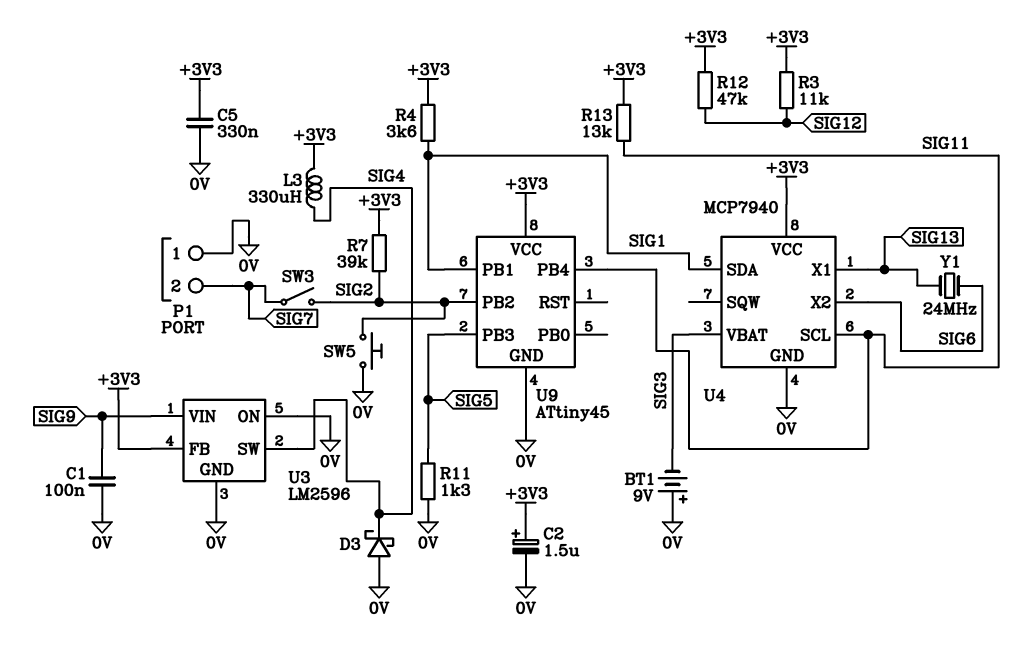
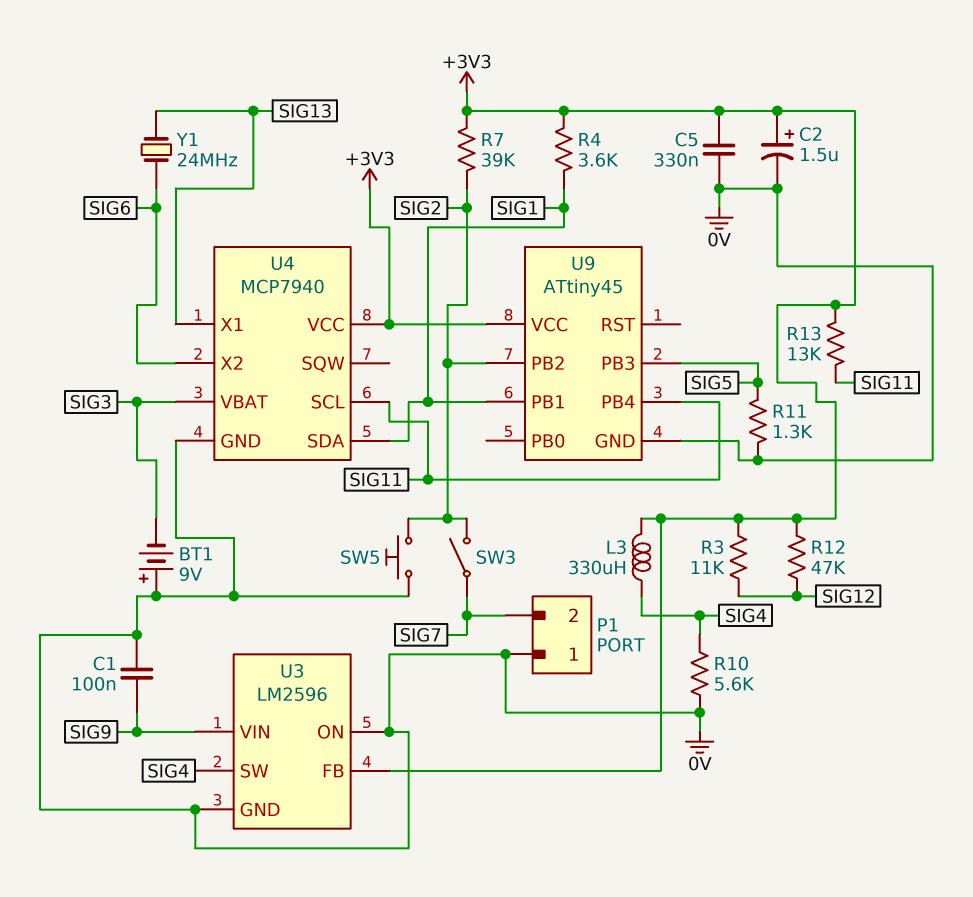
D3: schottky (A 0V, K SIG4) -> none
R10: none -> 5.6k (0V, SIG4)

